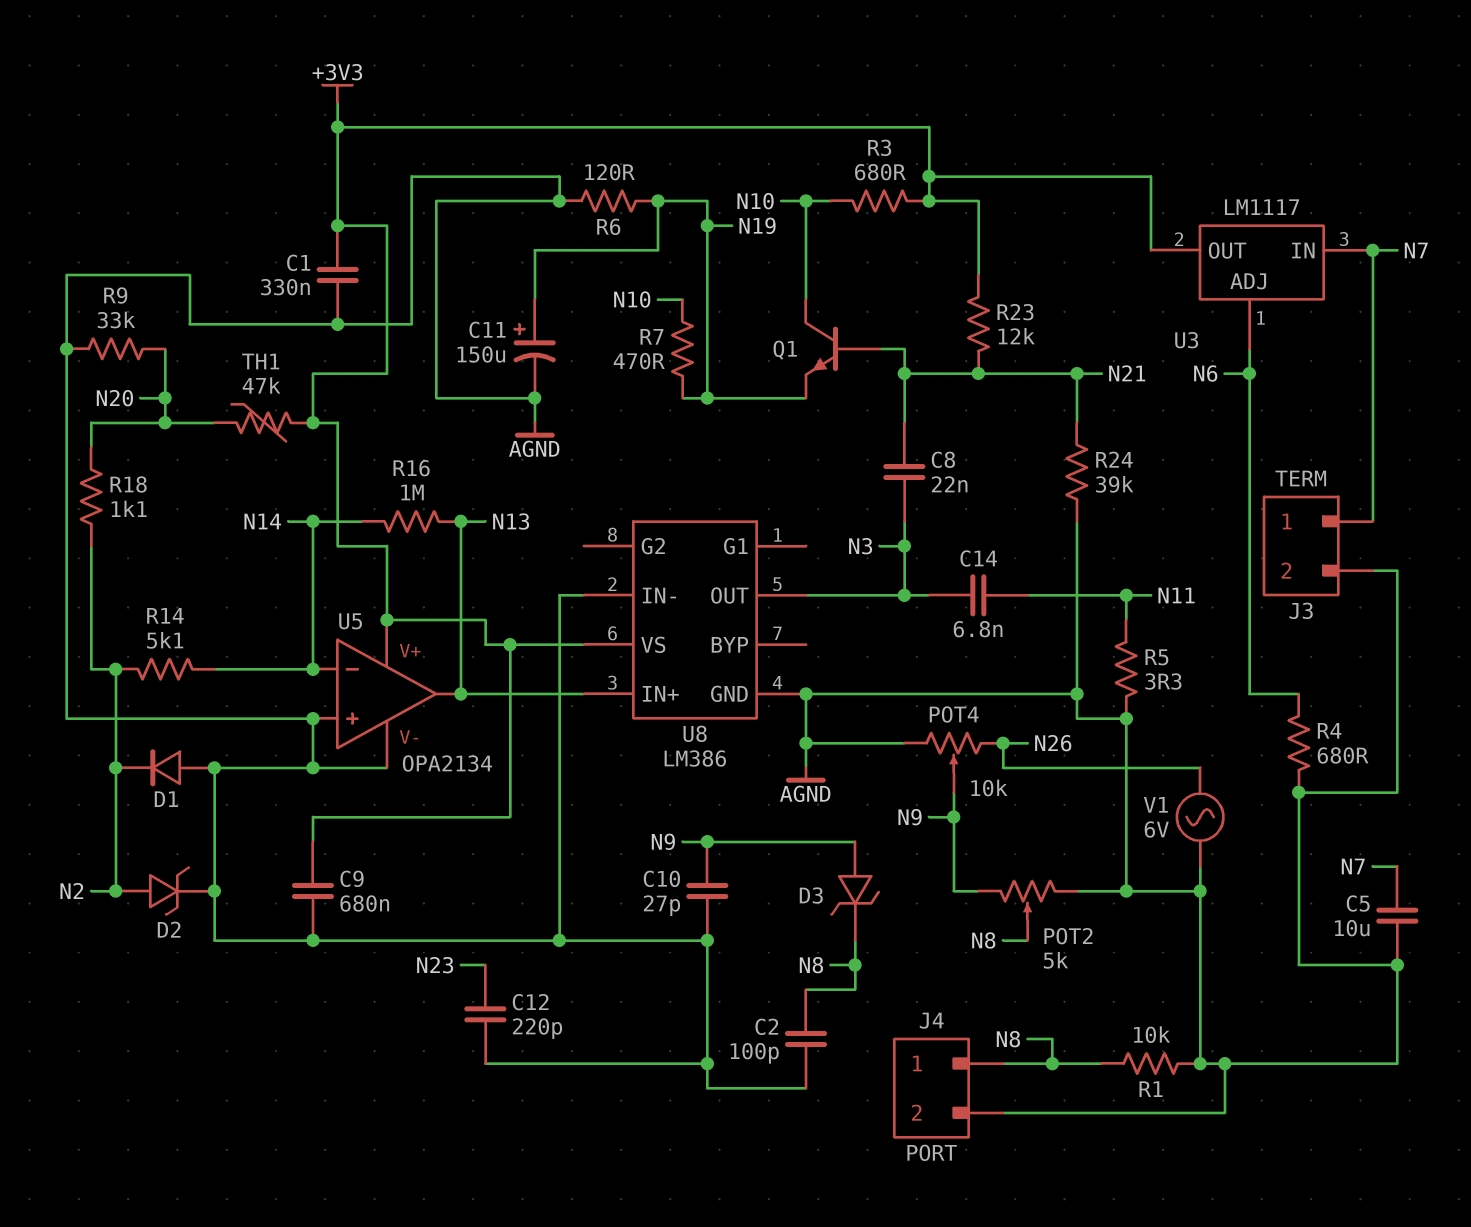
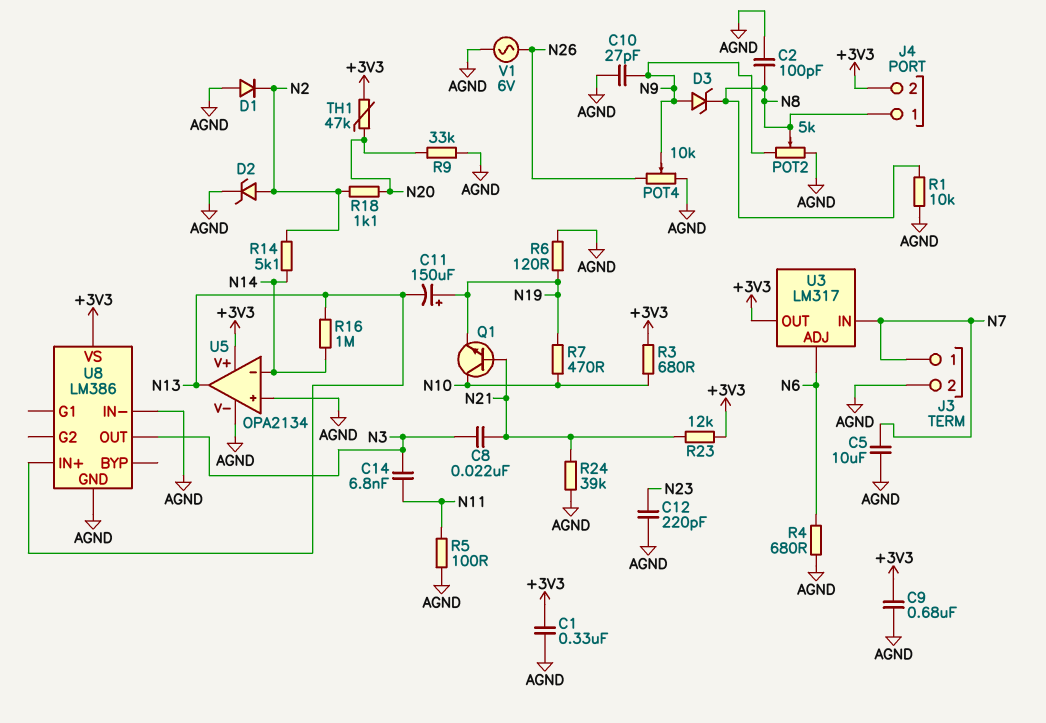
C11: 150uF (plus N19, minus AGND) -> 150uF (plus N19, minus N13)
J4 pin 2: AGND -> +3V3
R5: 3.3 (AGND, N11) -> 100 (AGND, N11)
U3: LM1117 -> LM317

